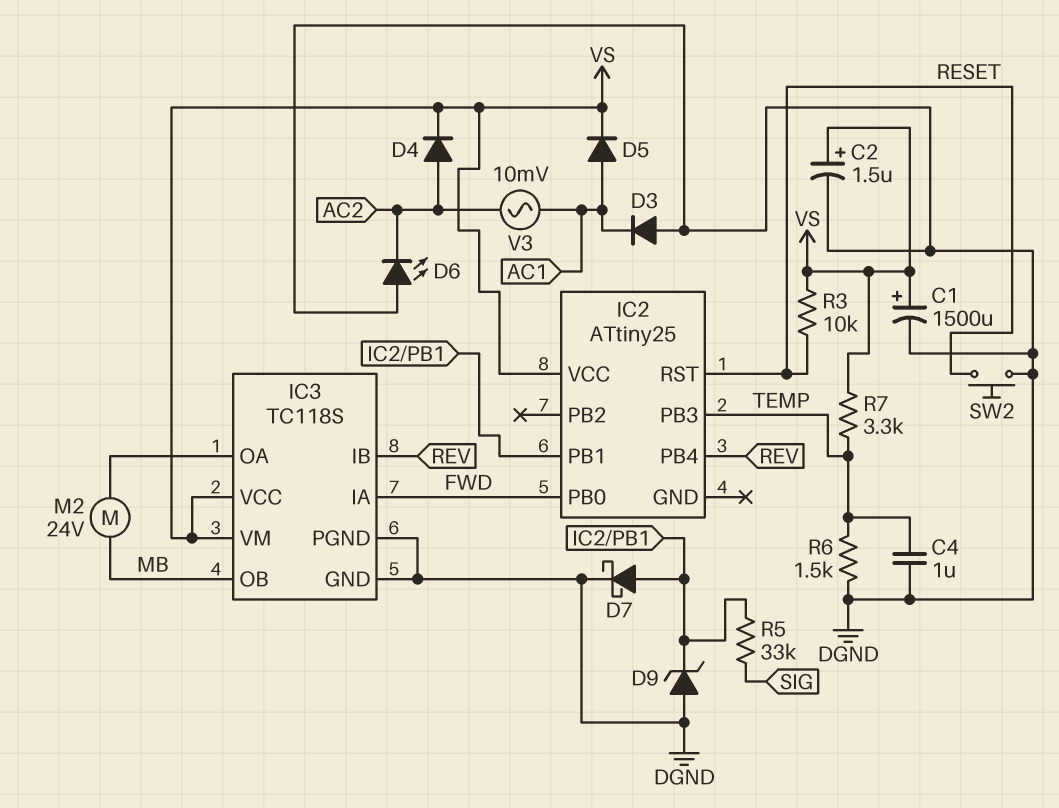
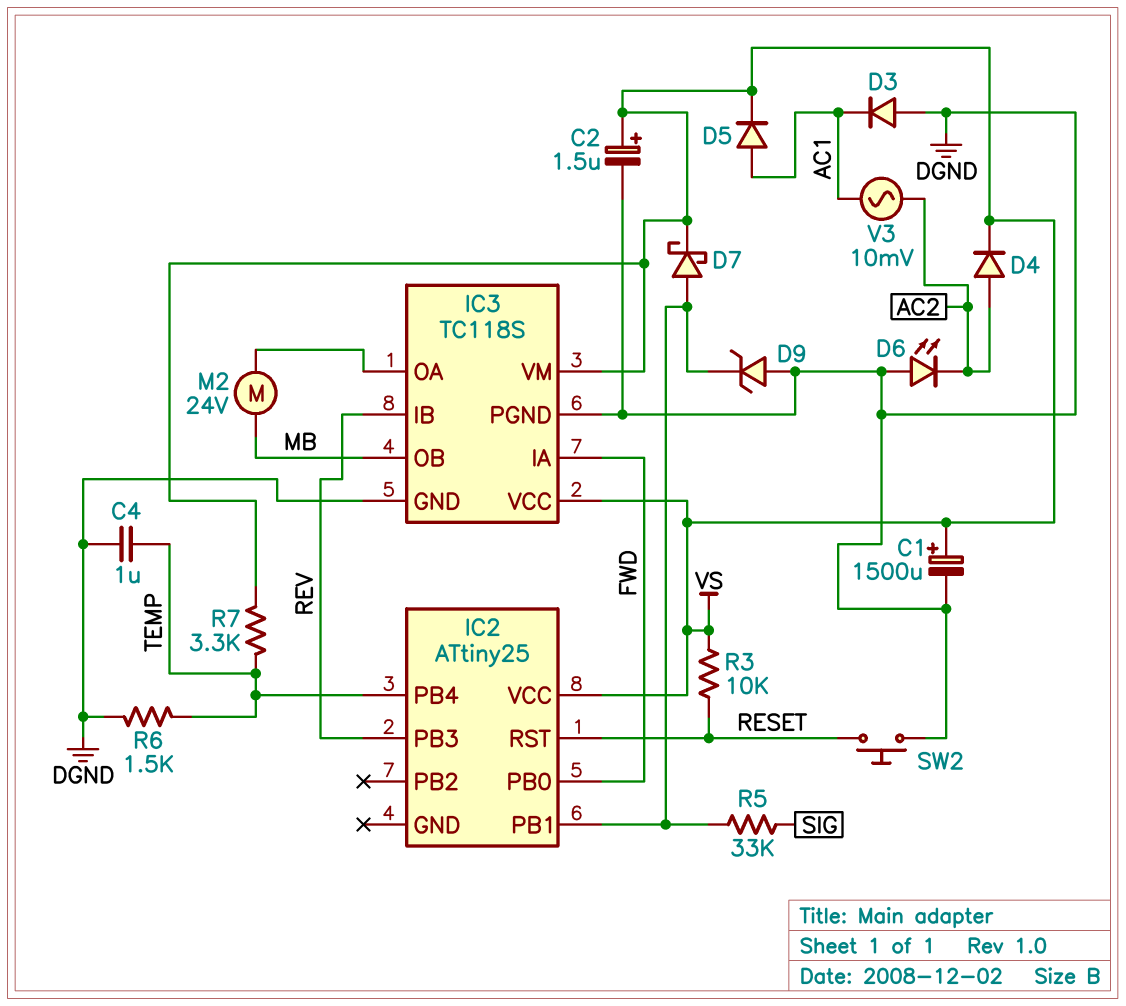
D7: schottky (A IC2/PB1, K DGND) -> schottky (A IC2/PB1, K VS)
IC2 pin PB3: TEMP -> REV
IC2 pin PB4: REV -> TEMP

